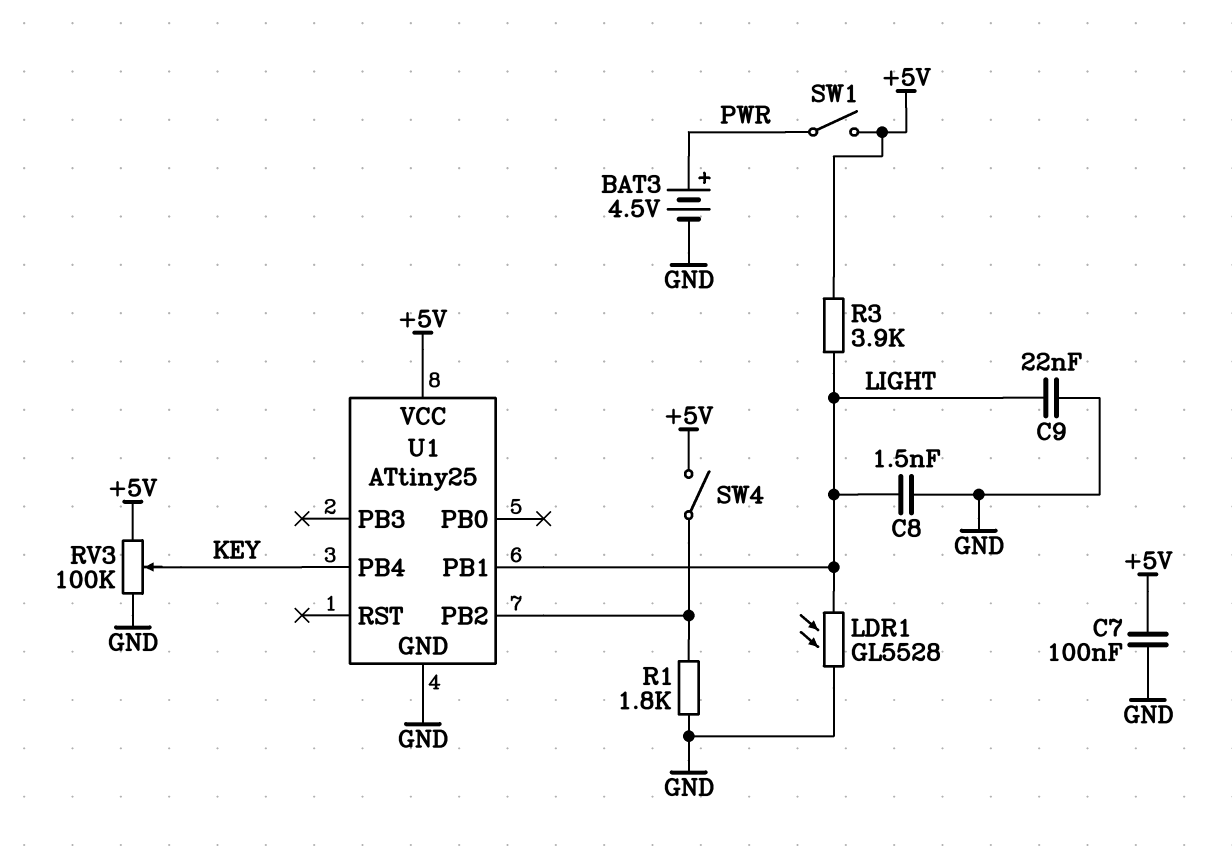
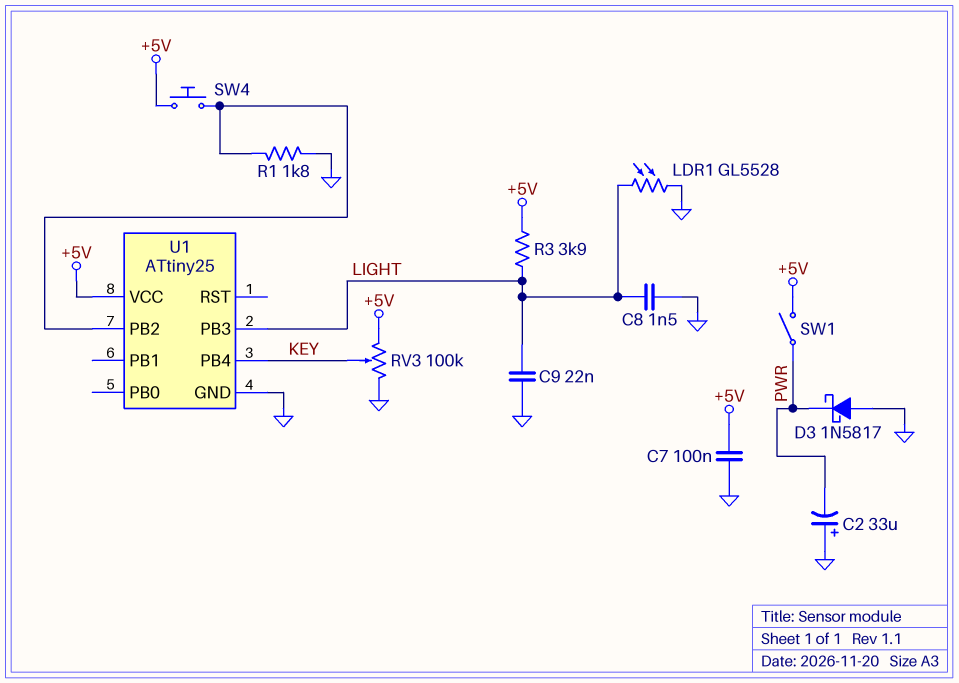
BAT3: 4.5V (plus PWR, minus GND) -> none
C2: none -> 33uF (plus GND, minus PWR)
D3: none -> schottky 1N5817 (A GND, K PWR)
SW4: switch (+5V, U1/PB2) -> button (+5V, U1/PB2)
U1 pin PB1: LIGHT -> none
U1 pin PB3: none -> LIGHT

